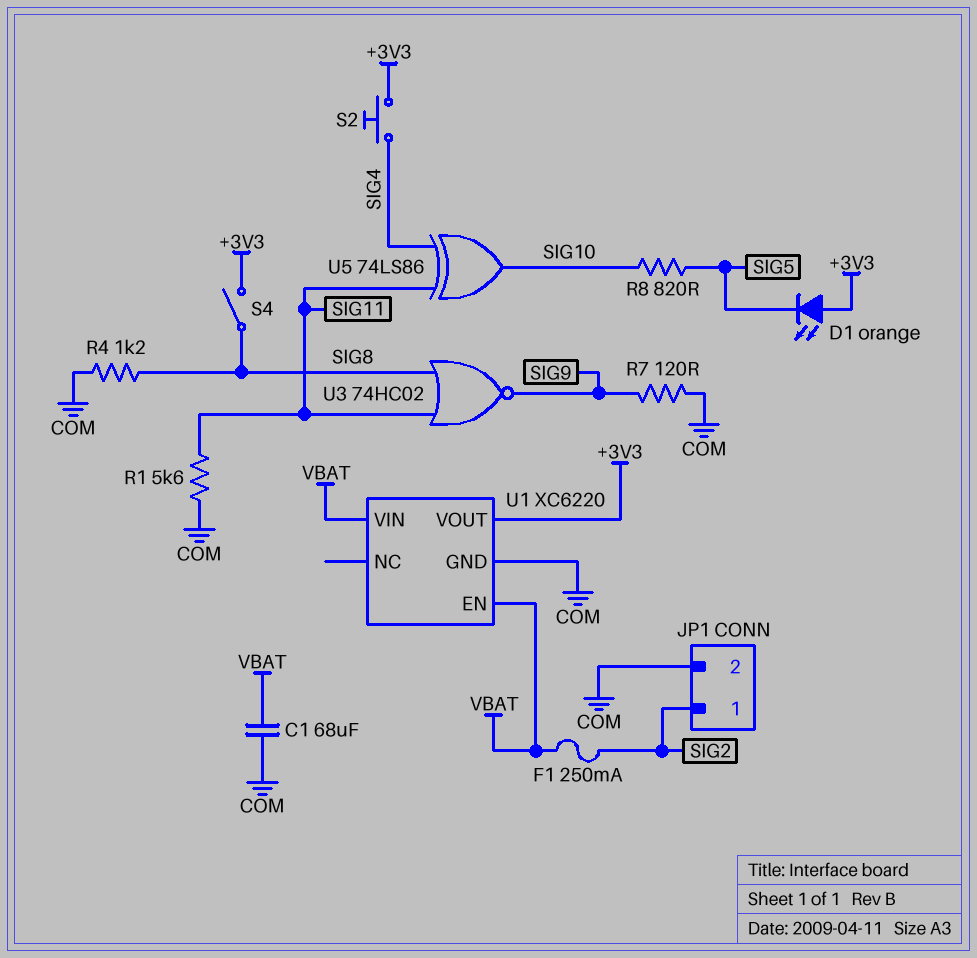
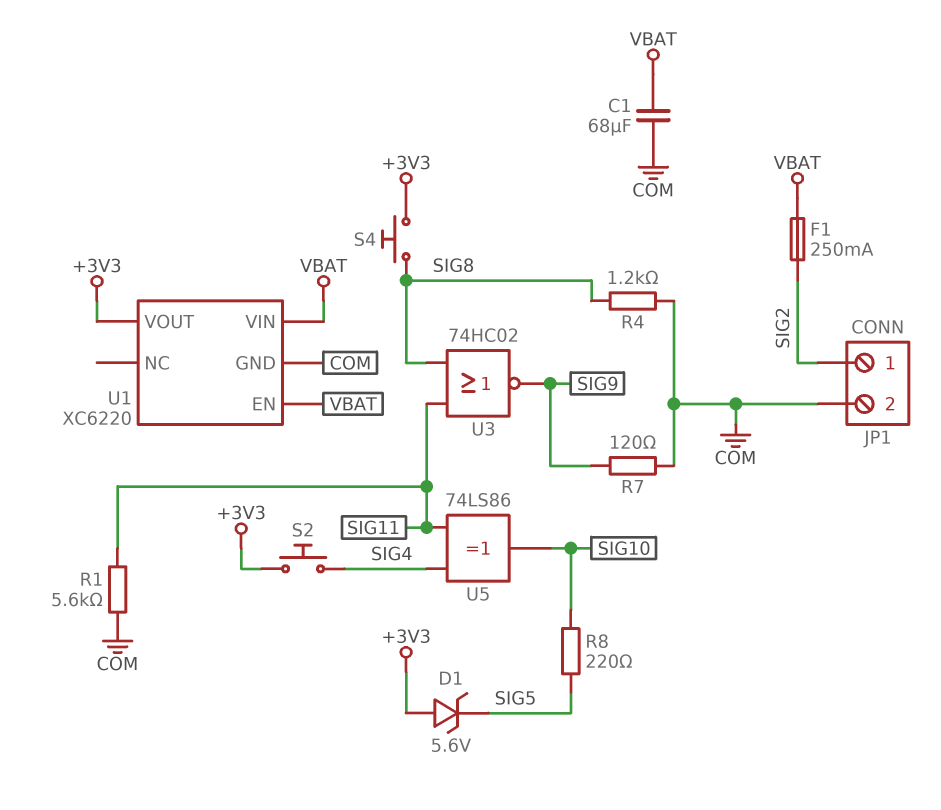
D1: LED orange (A +3V3, K SIG5) -> zener 5.6V (A +3V3, K SIG5)
R8: 820 (SIG5, SIG10) -> 220 (SIG5, SIG10)
S4: switch (+3V3, SIG8) -> button (+3V3, SIG8)

